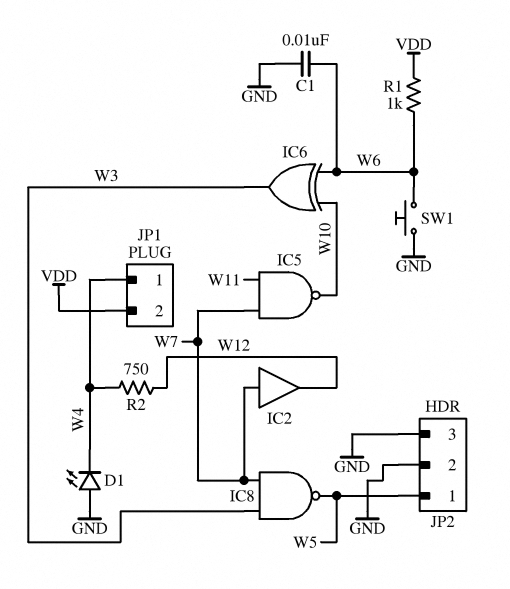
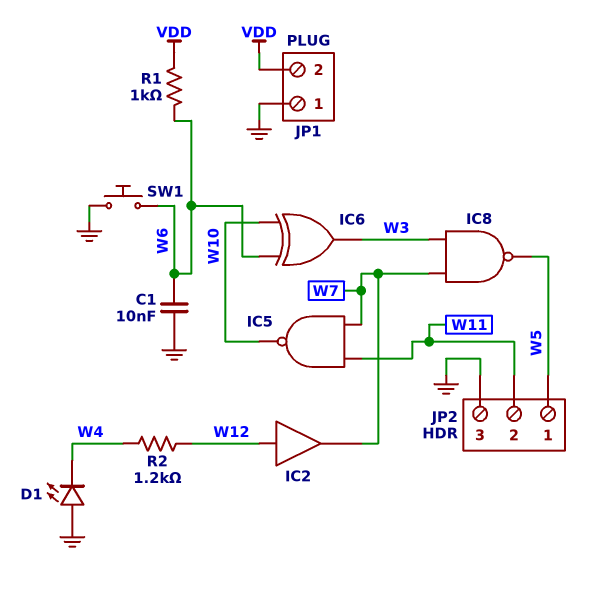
IC2: buffer (in W7, out W12) -> buffer (in W12, out W7)
JP1 pin 1: W4 -> GND
JP2 pin 2: GND -> W11
R2: 750 (W4, W12) -> 1.2k (W4, W12)

